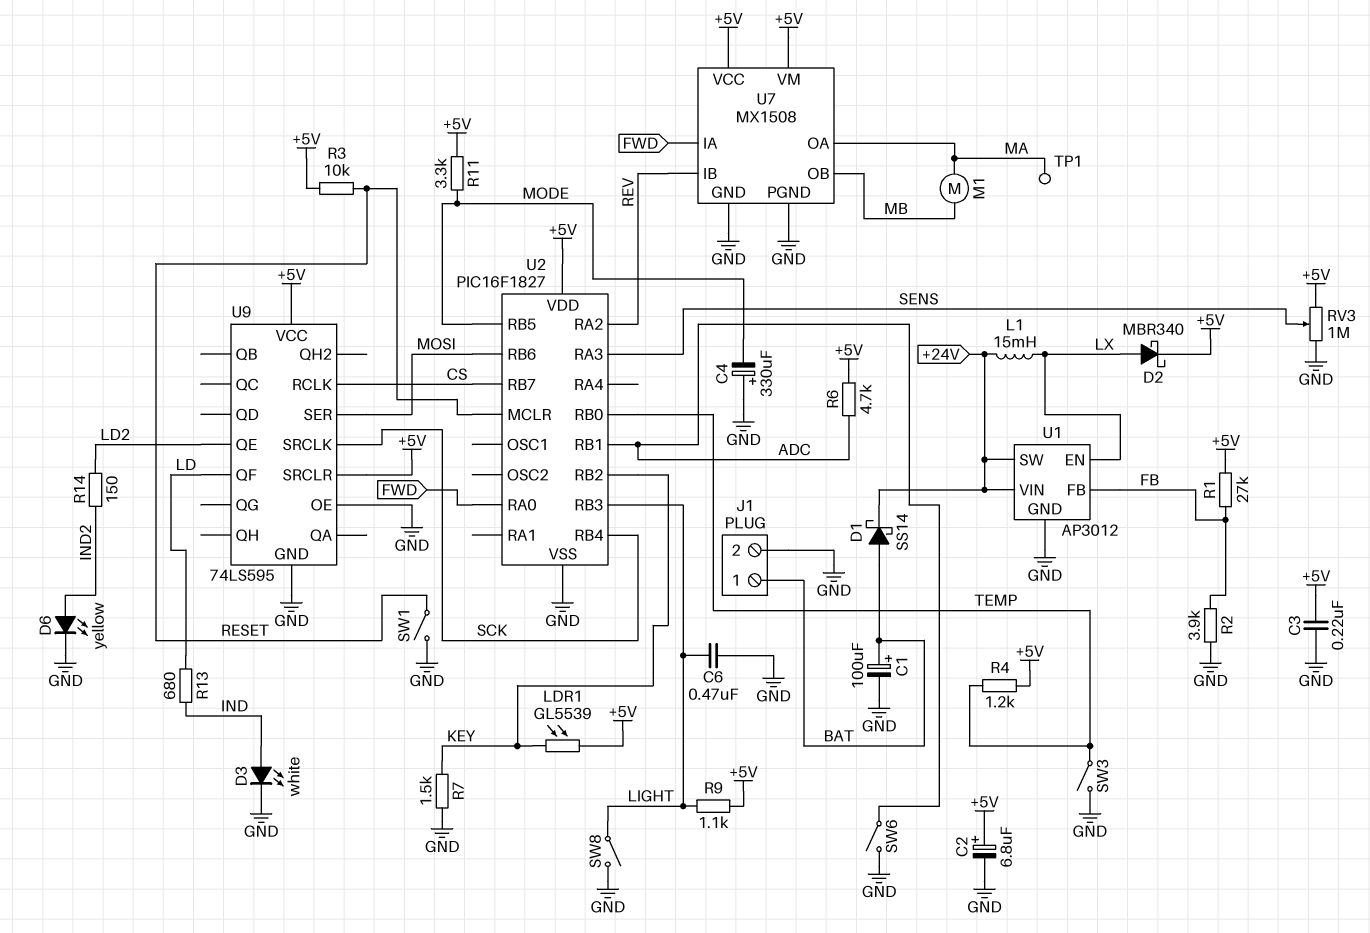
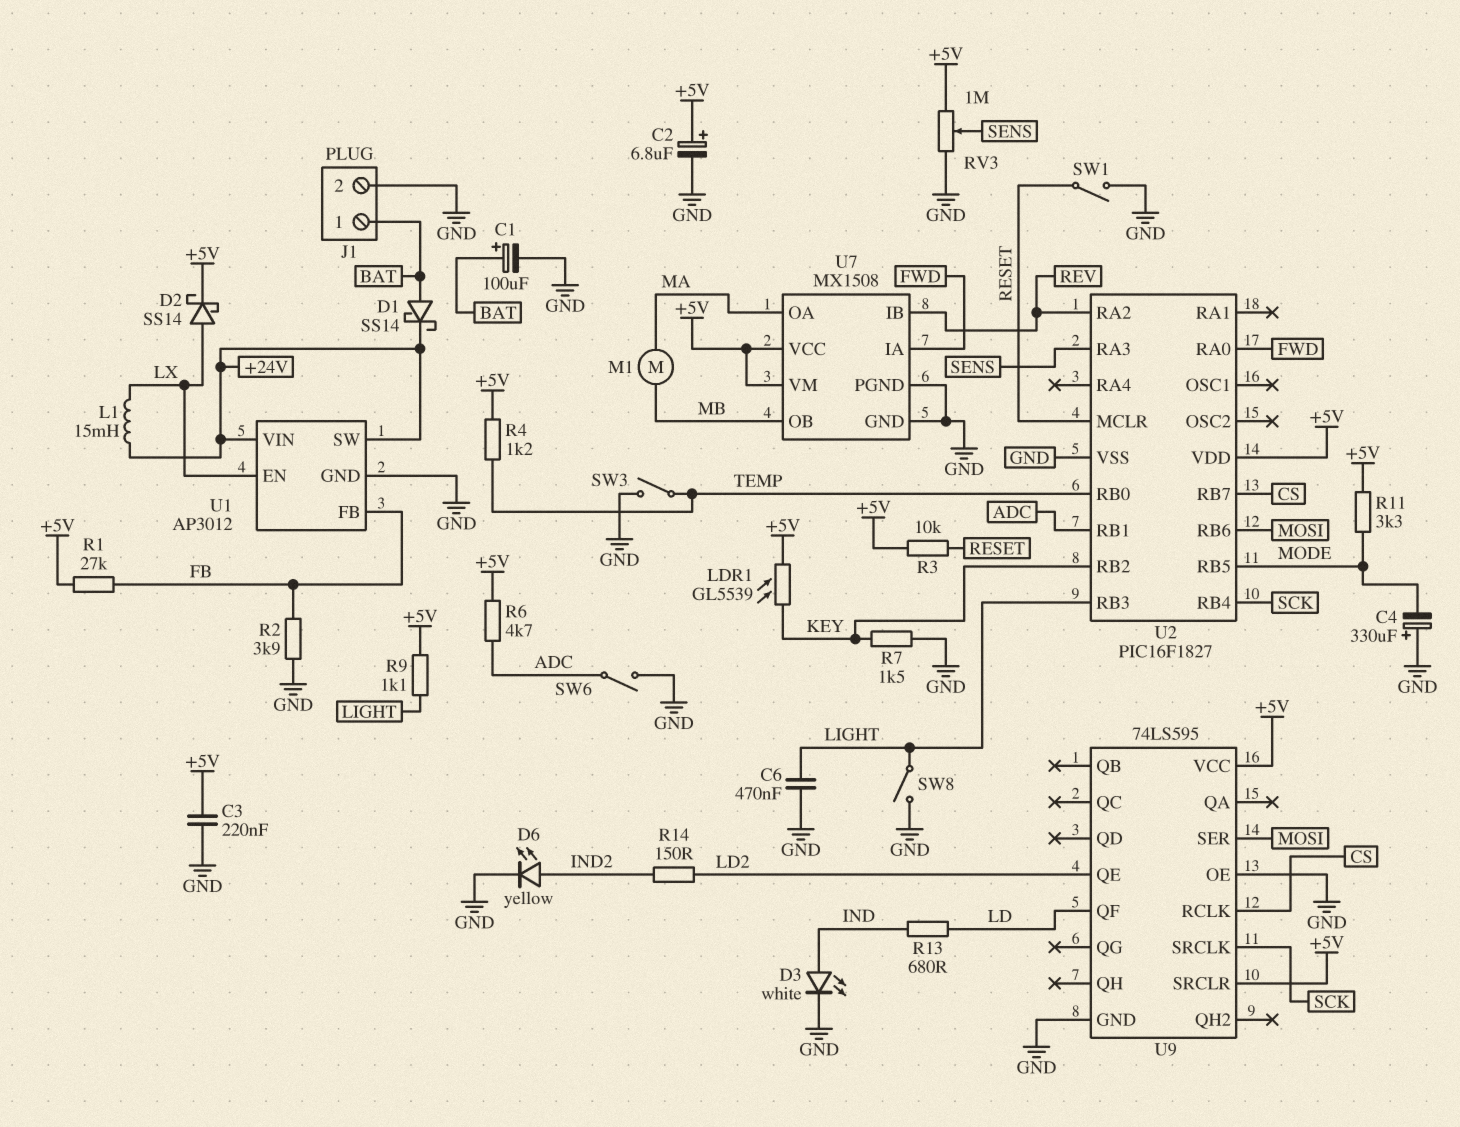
D2: schottky MBR340 (A LX, K +5V) -> schottky SS14 (A LX, K +5V)
TP1: test point (MA) -> none

